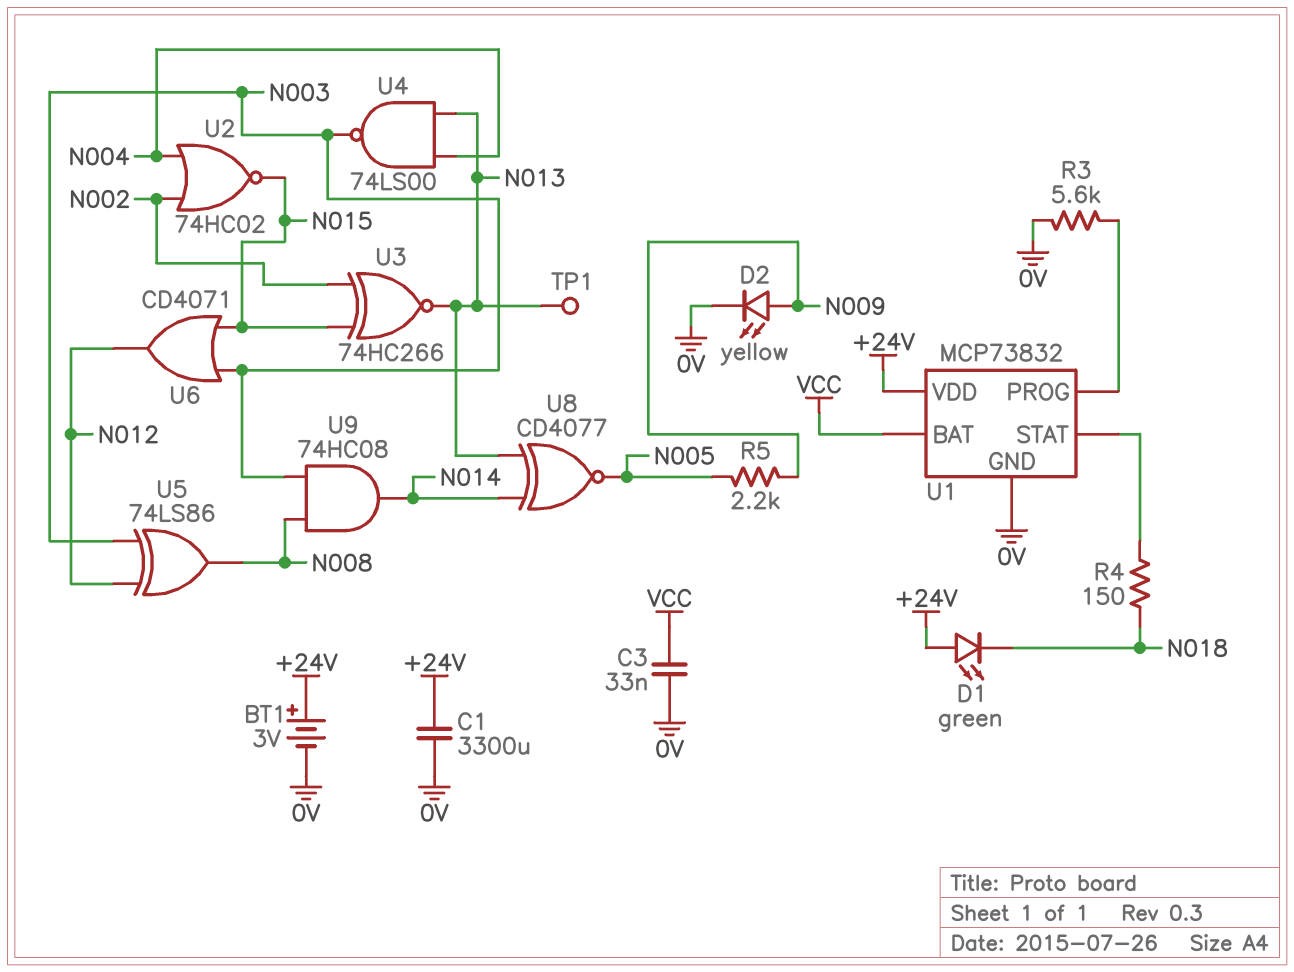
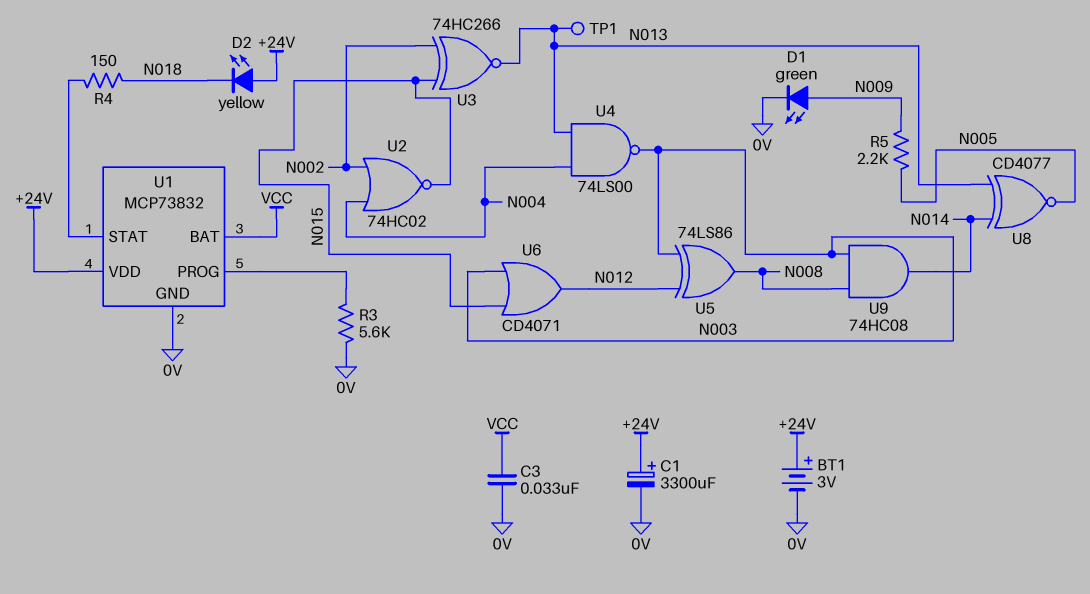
C1: 3300uF (+24V, 0V) -> 3300uF (plus +24V, minus 0V)
D1: LED green (A +24V, K N018) -> LED green (A N009, K 0V)
D2: LED yellow (A N009, K 0V) -> LED yellow (A +24V, K N018)

